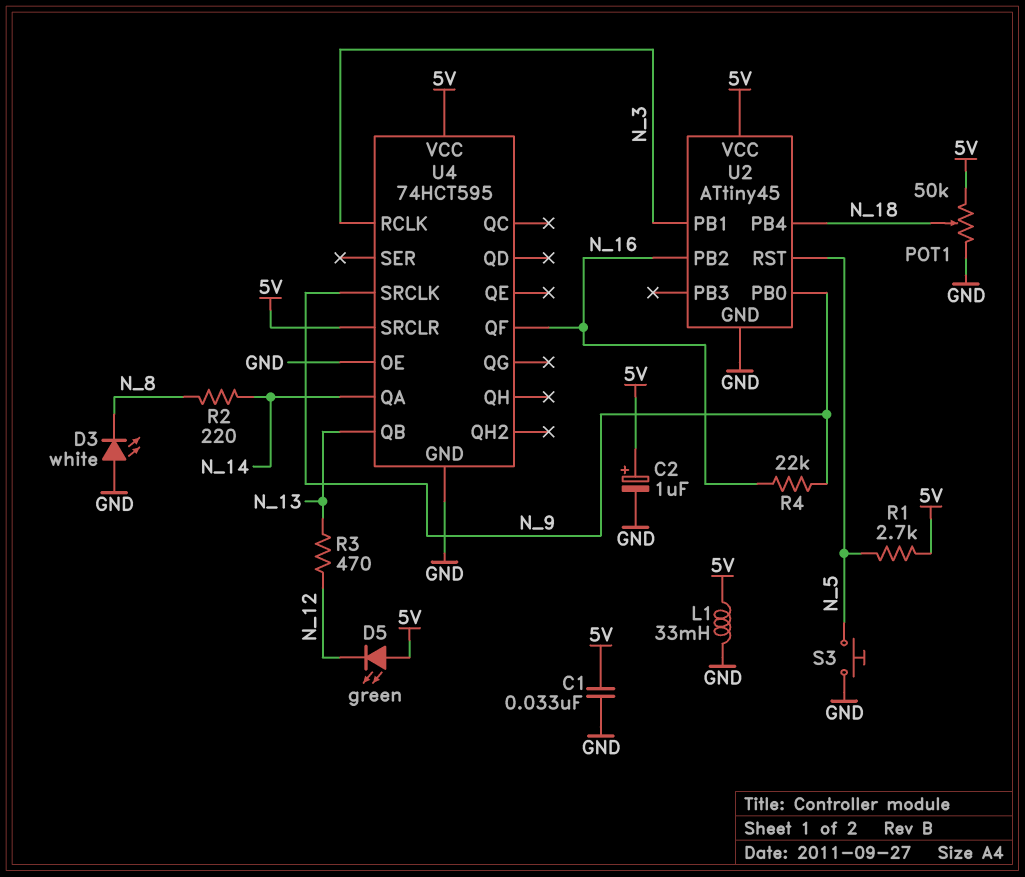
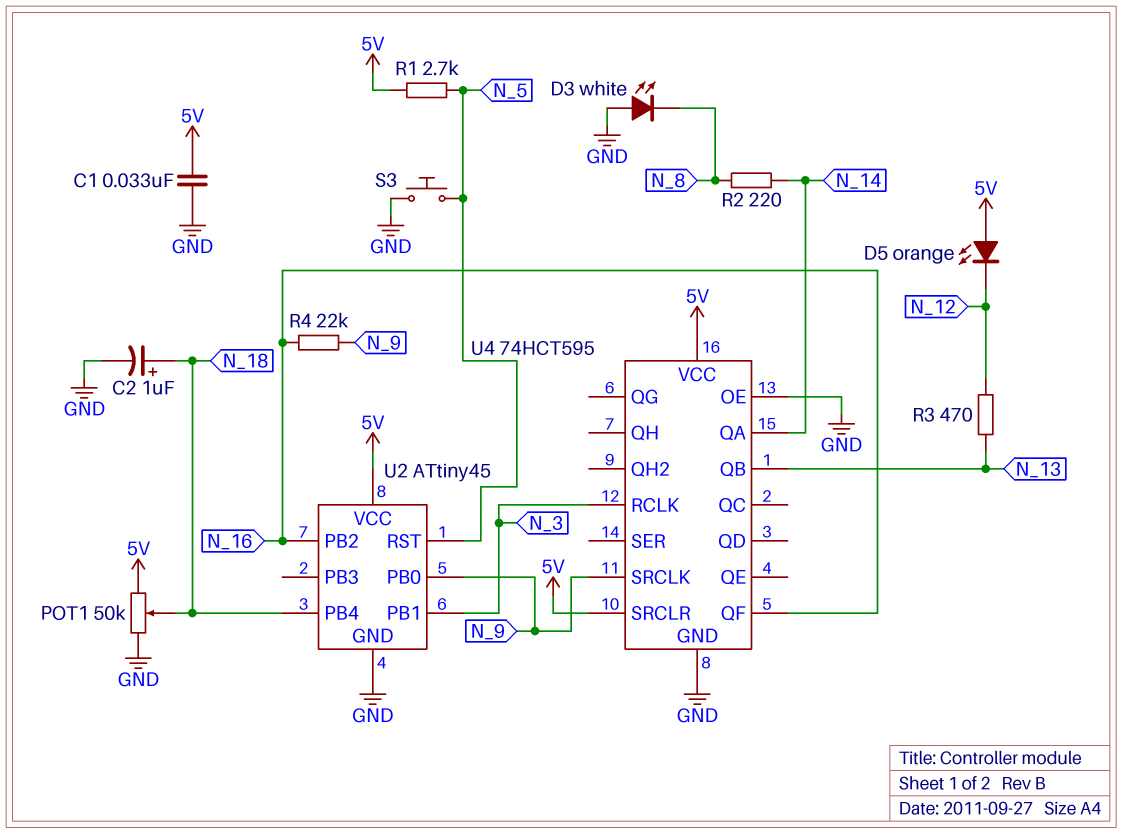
C2: 1uF (plus 5V, minus GND) -> 1uF (plus N_18, minus GND)
D5: LED green (A 5V, K N_12) -> LED orange (A 5V, K N_12)
L1: 33mH (5V, GND) -> none

